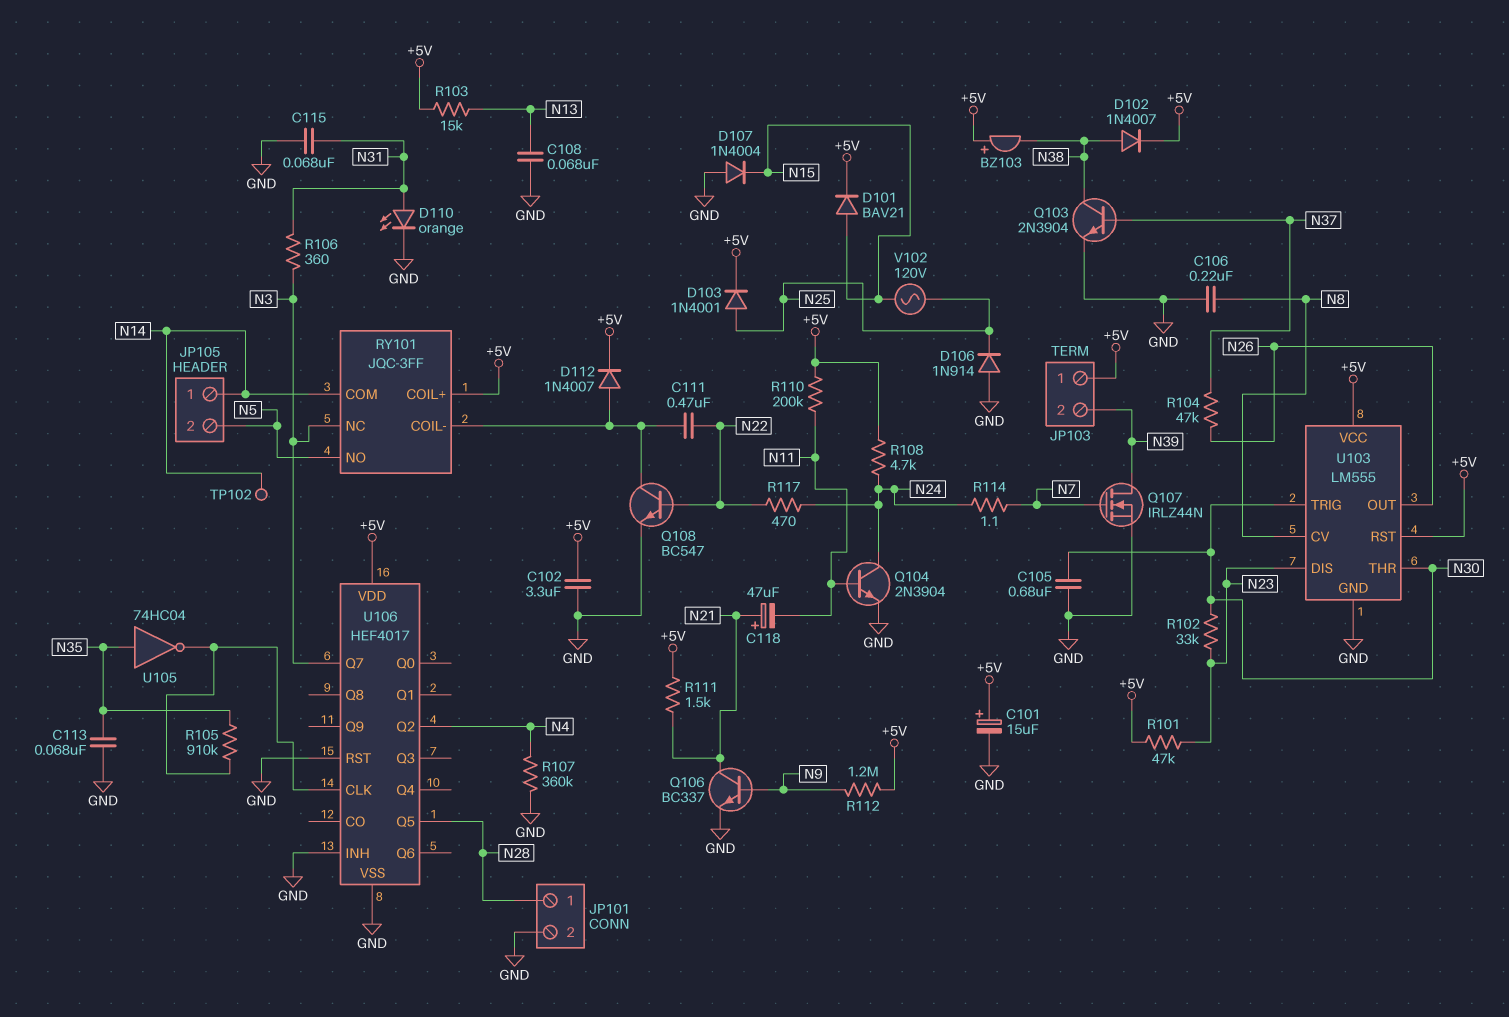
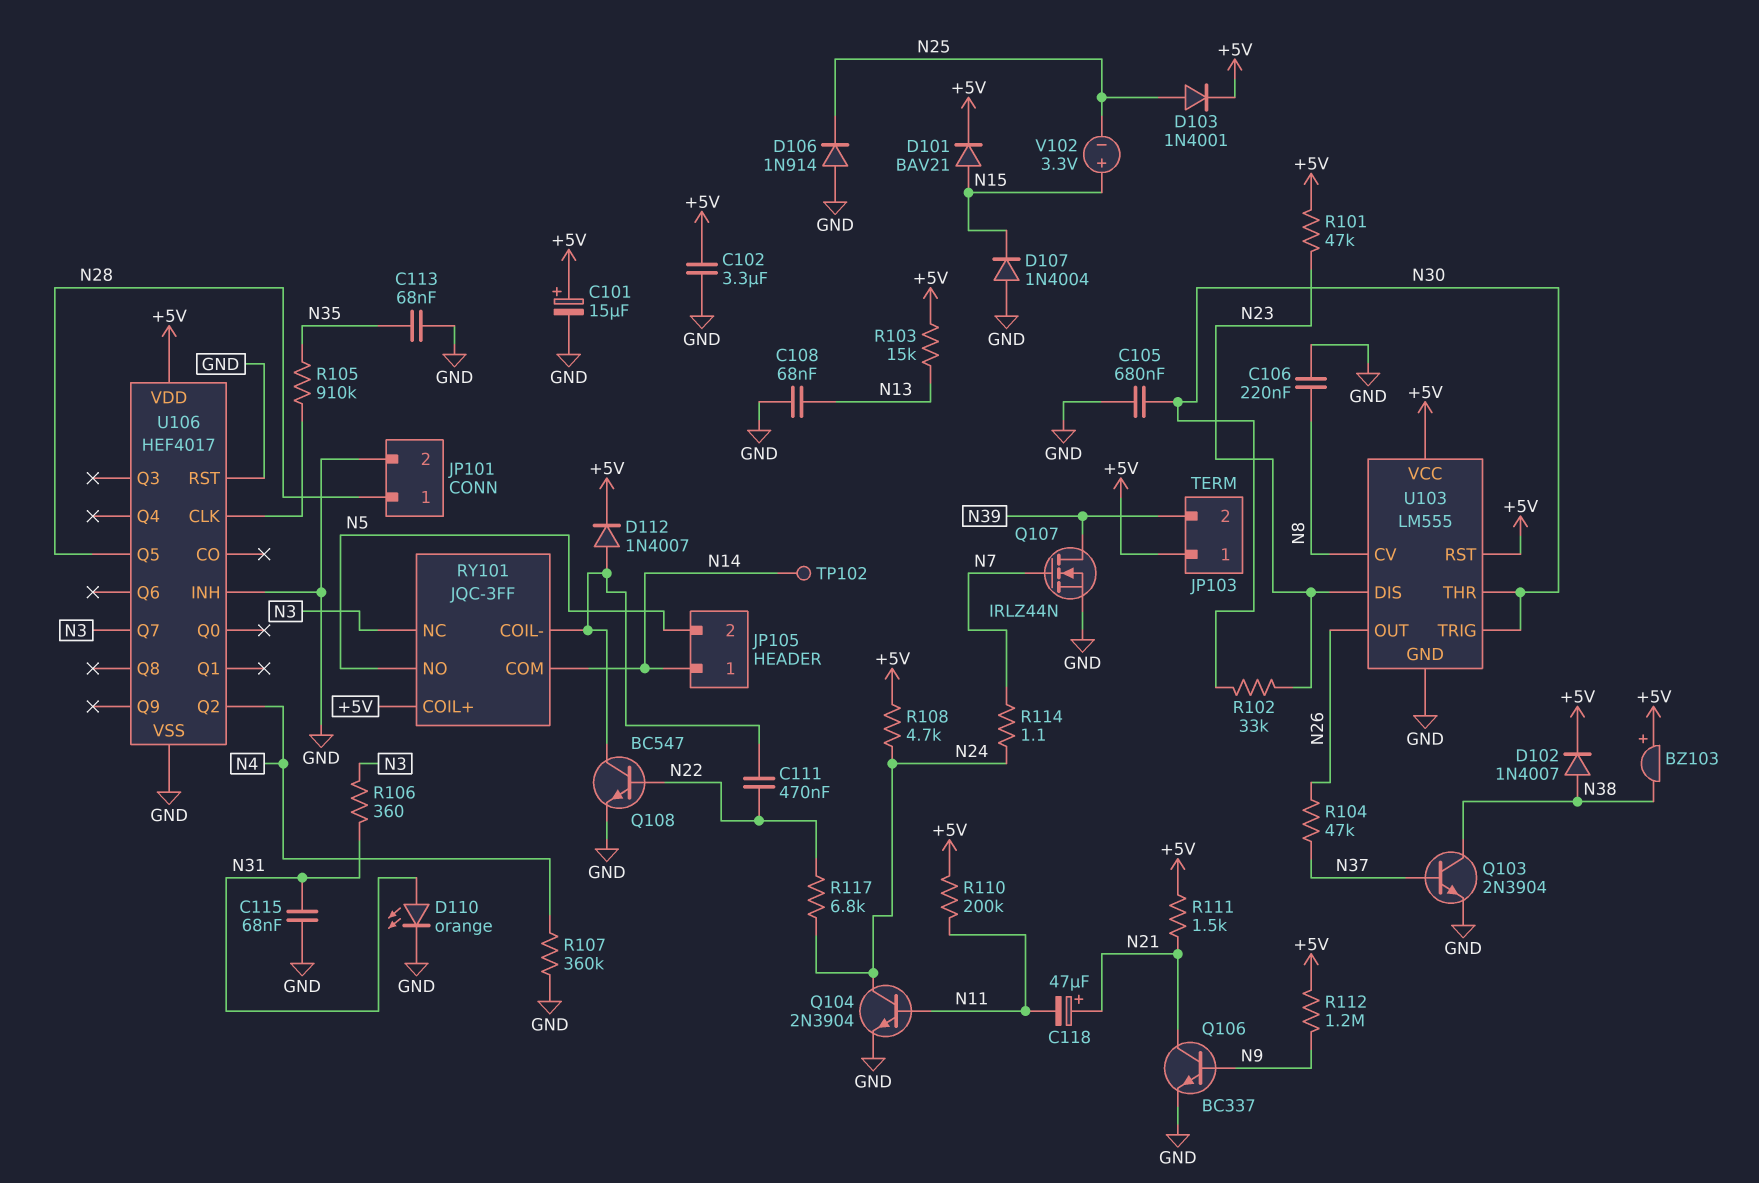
R117: 470 (N22, N24) -> 6.8k (N22, N24)
U105: NOT 74HC04 (in N35, out U106/CLK) -> none
V102: AC 120V (N15, N25) -> 3.3V (plus N15, minus N25)

